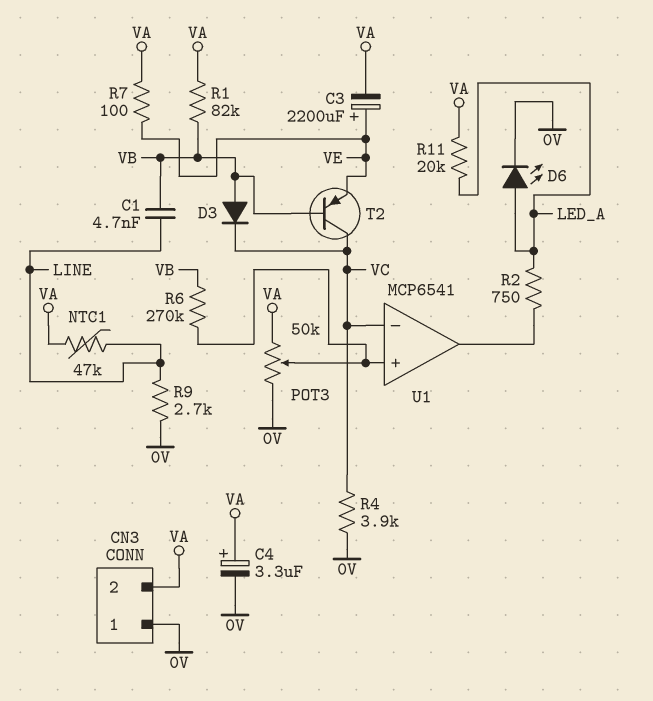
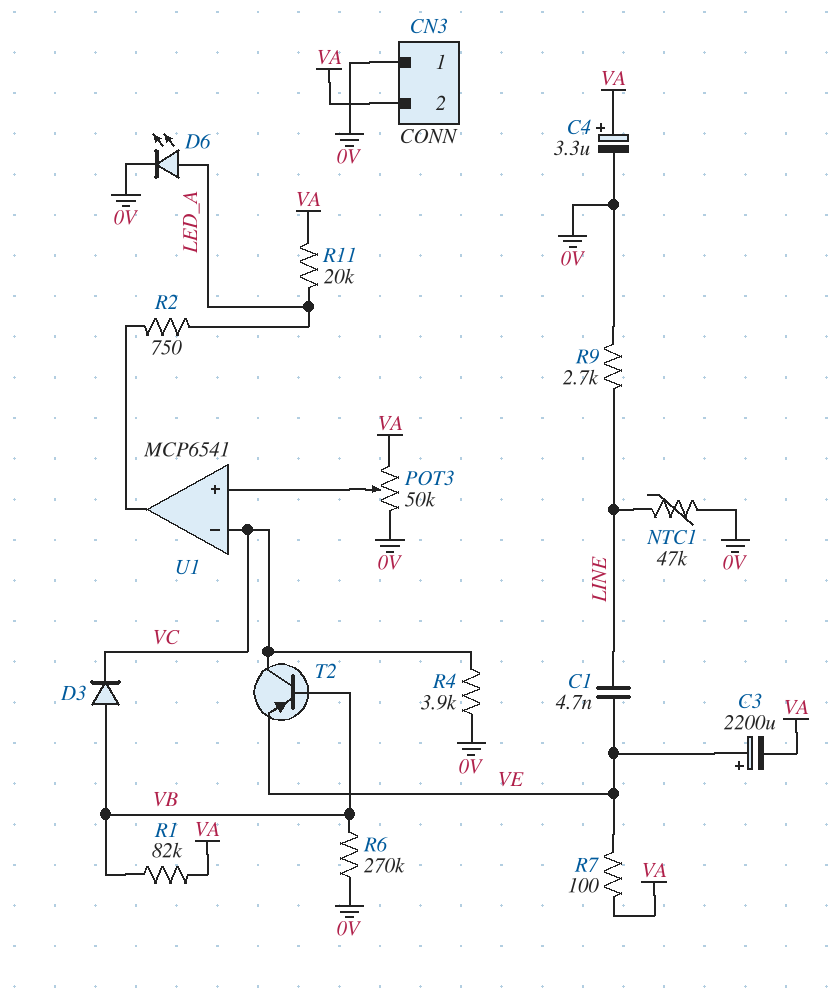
C1: 4.7nF (LINE, VB) -> 4.7nF (LINE, VE)
NTC1: 47k (LINE, VA) -> 47k (0V, LINE)
R6: 270k (U1/in+, VB) -> 270k (0V, VB)

